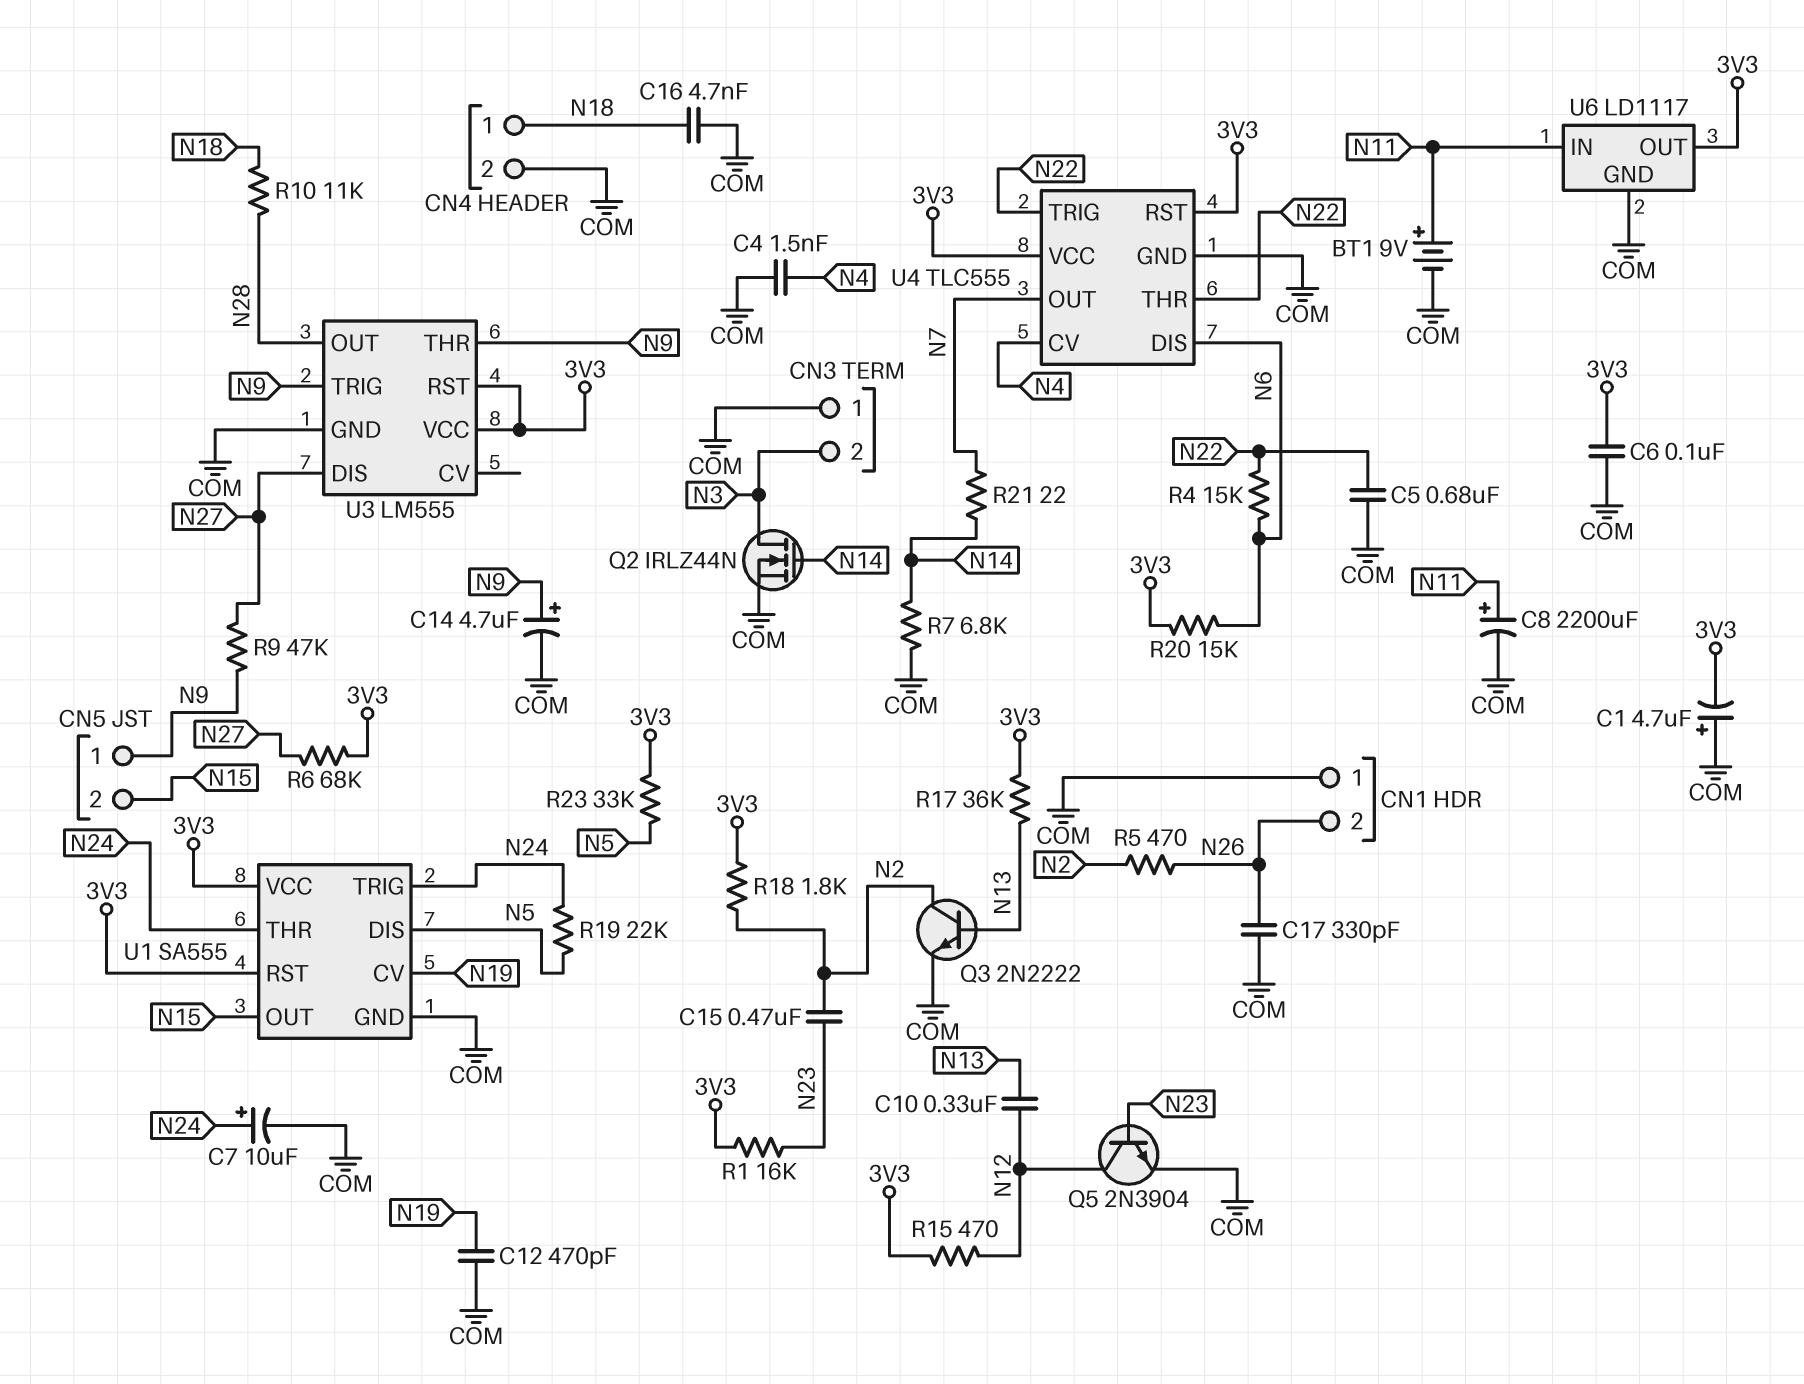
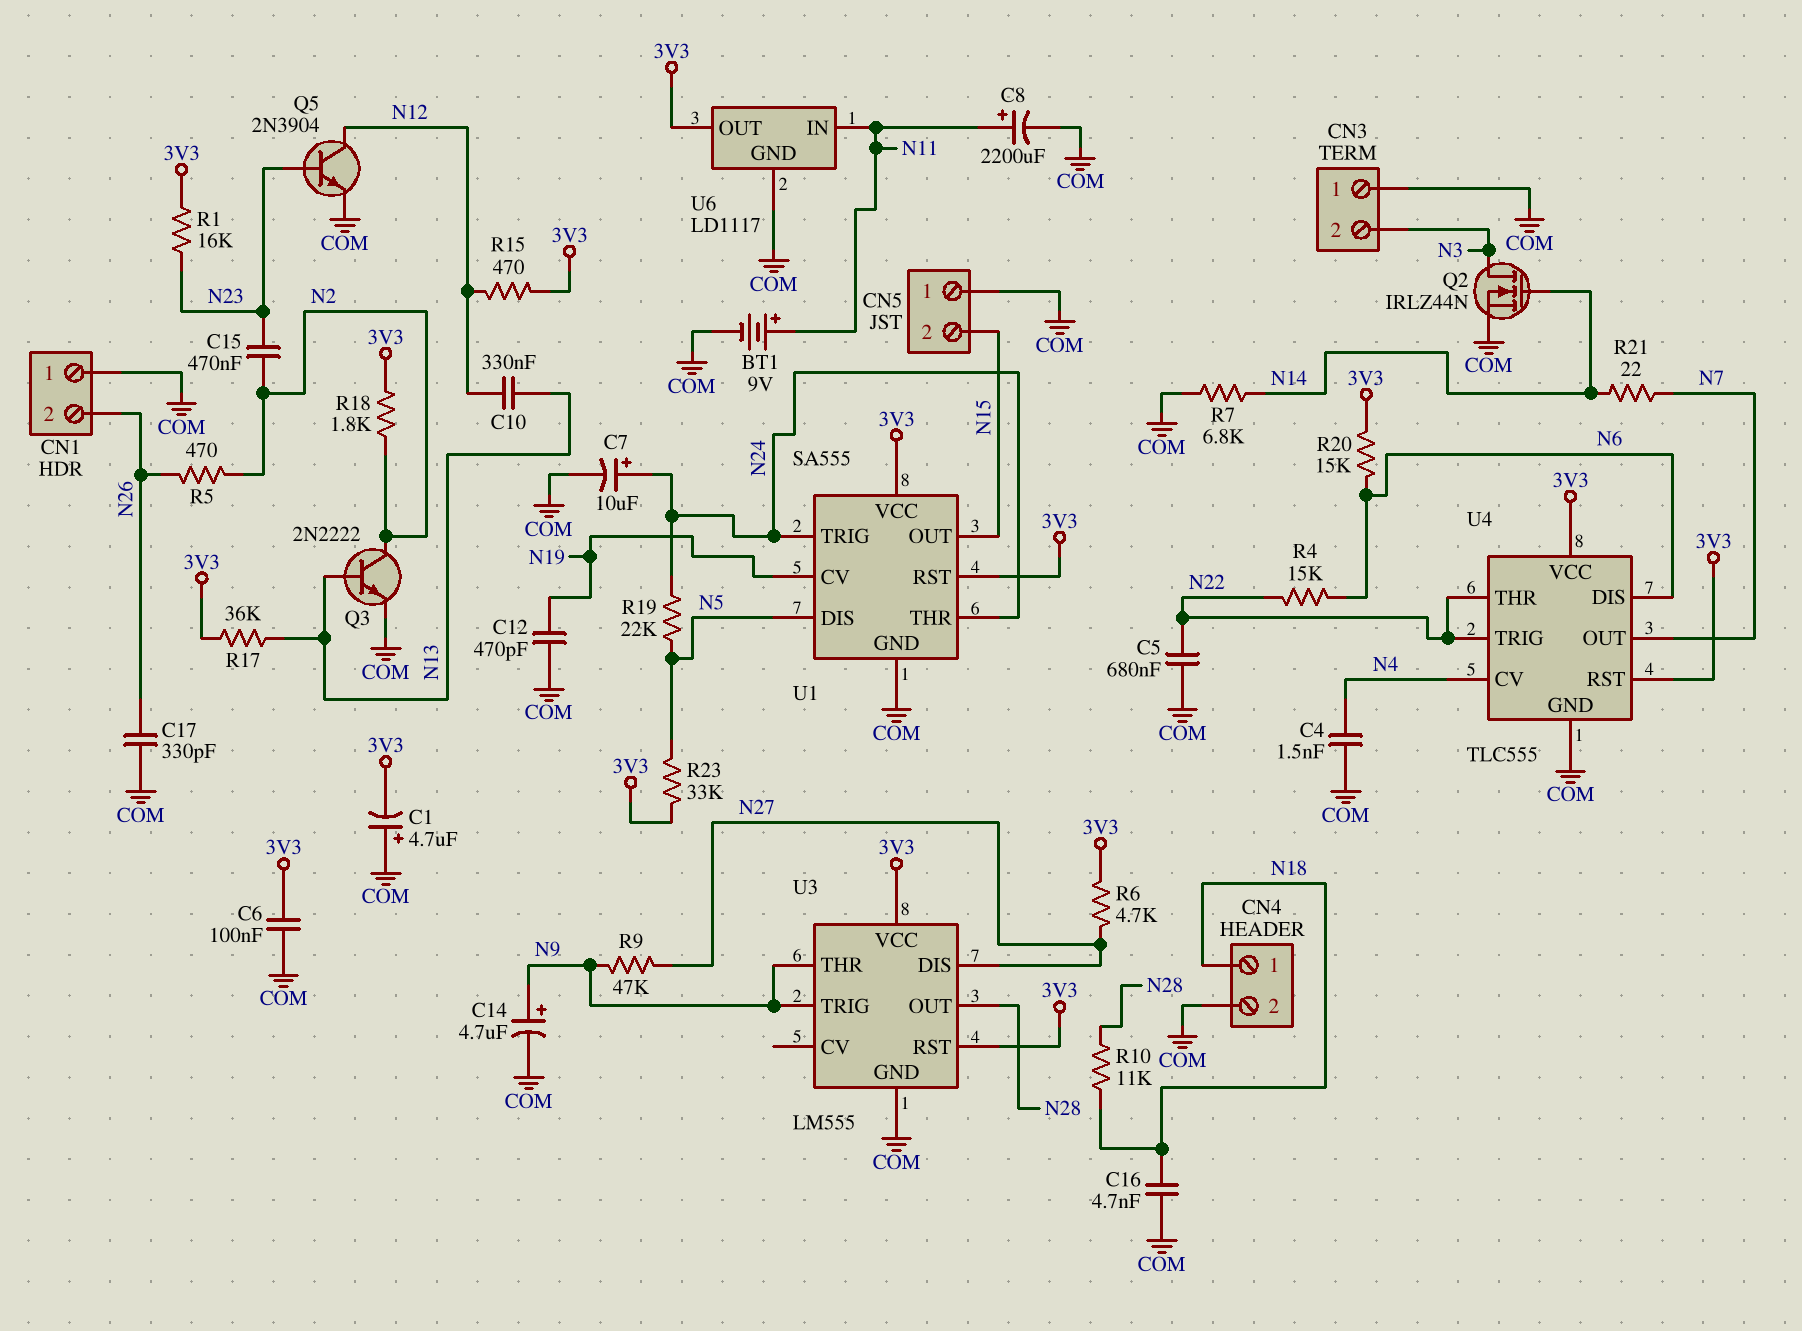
CN5 pin 1: N9 -> COM
R6: 68k (3V3, N27) -> 4.7k (3V3, N27)

